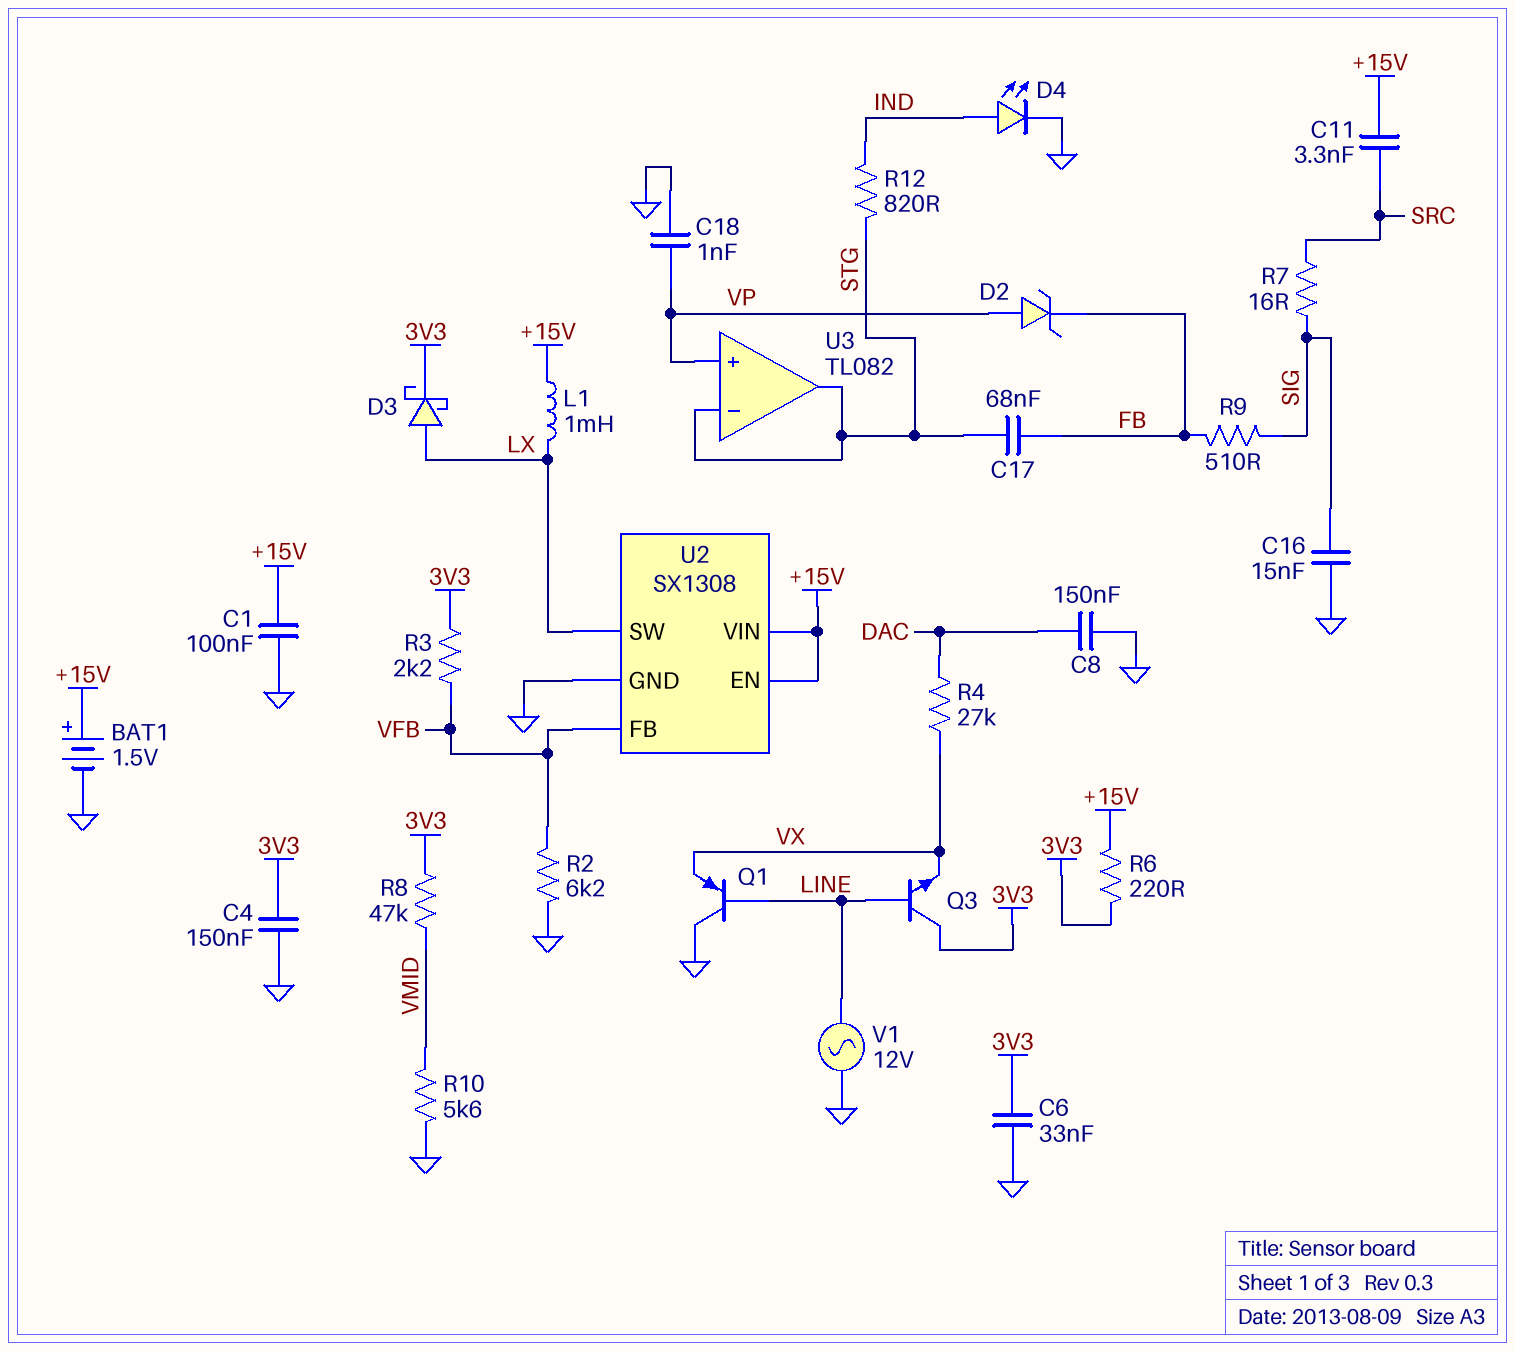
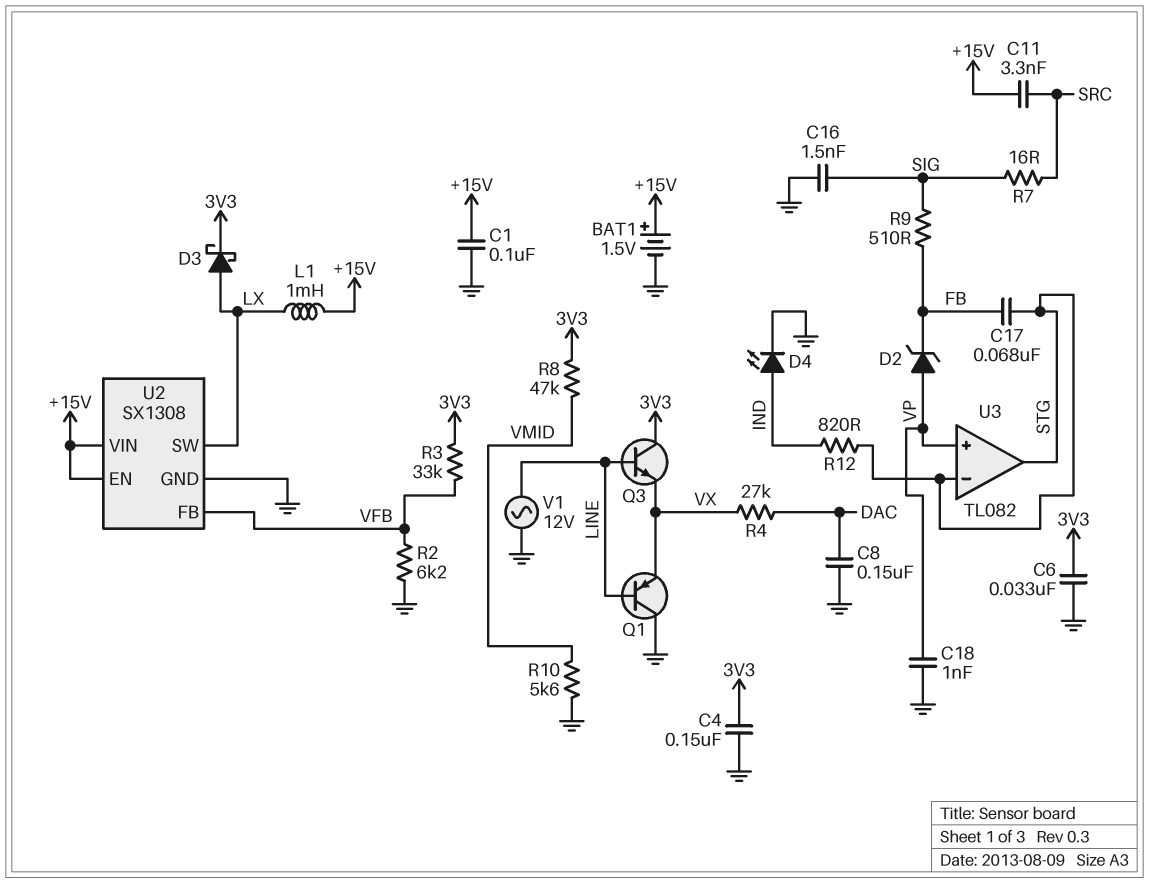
C16: 15nF (GND, SIG) -> 1.5nF (GND, SIG)
R3: 2.2k (3V3, VFB) -> 33k (3V3, VFB)
R6: 220 (+15V, 3V3) -> none

